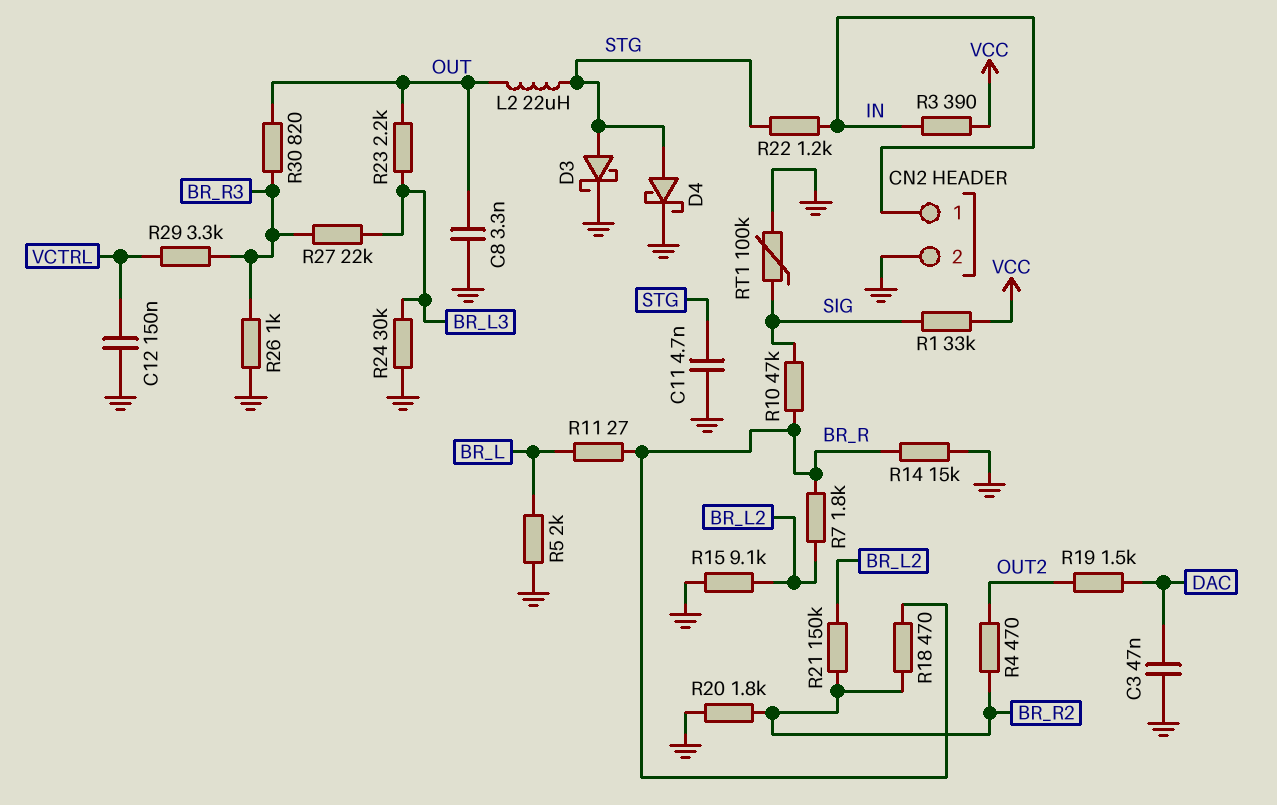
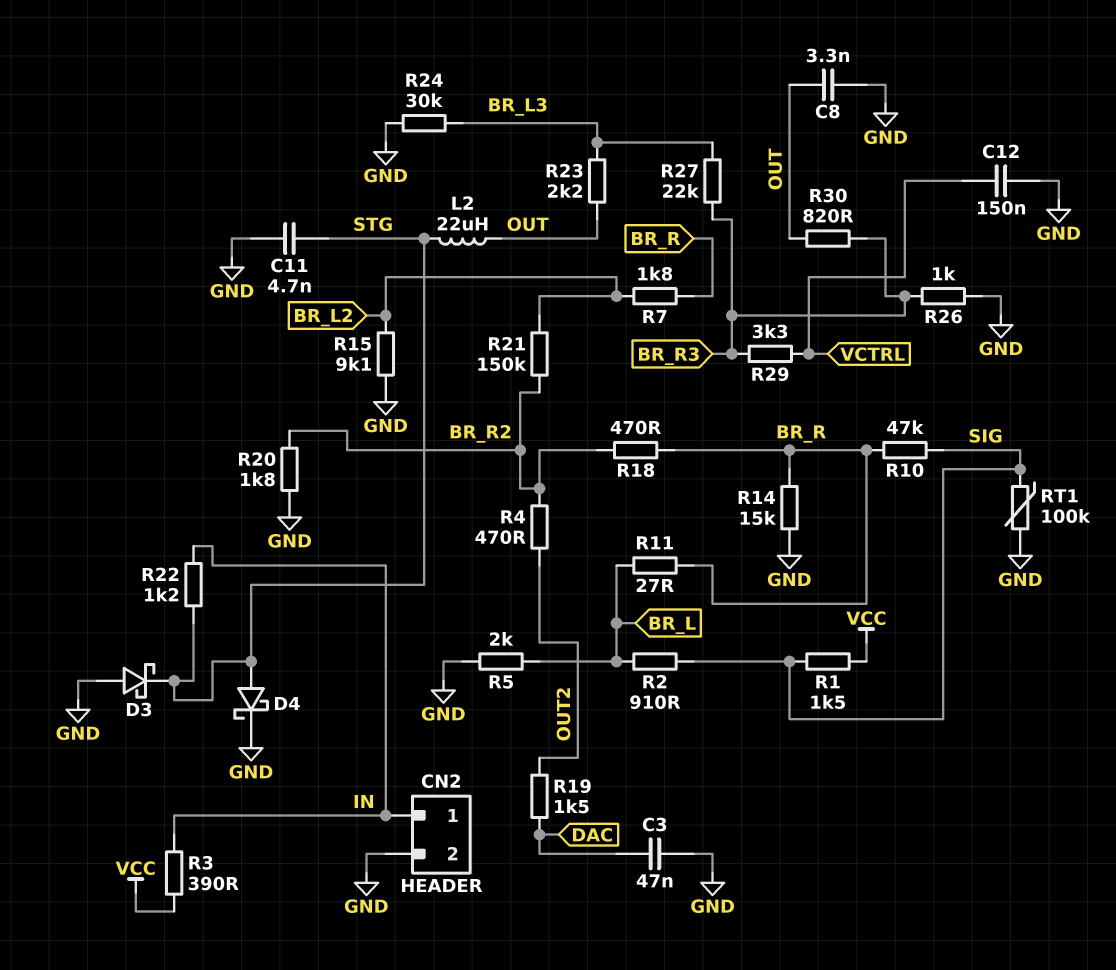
D3: schottky (A STG, K GND) -> schottky (A GND, K STG)
R1: 33k (SIG, VCC) -> 1.5k (SIG, VCC)
R2: none -> 910 (BR_L, SIG)

